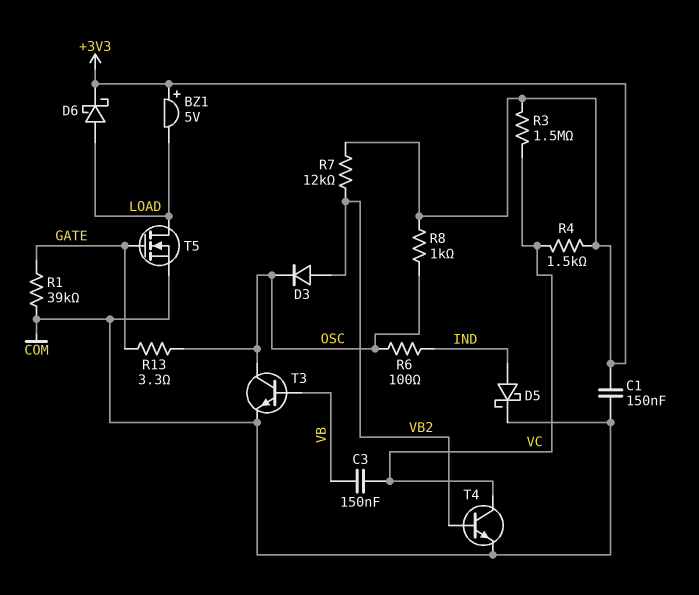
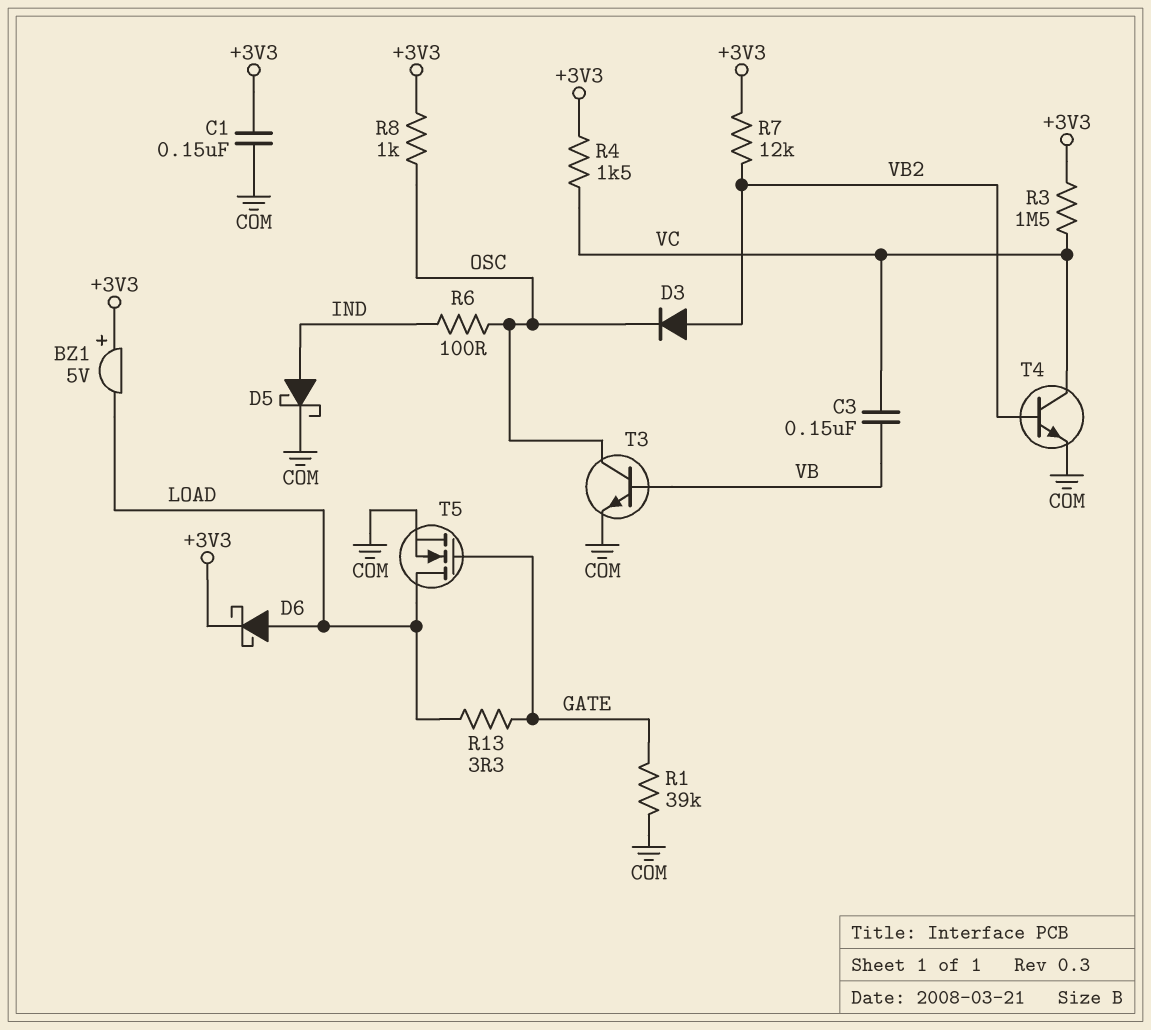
R13: 3.3 (GATE, OSC) -> 3.3 (GATE, LOAD)

